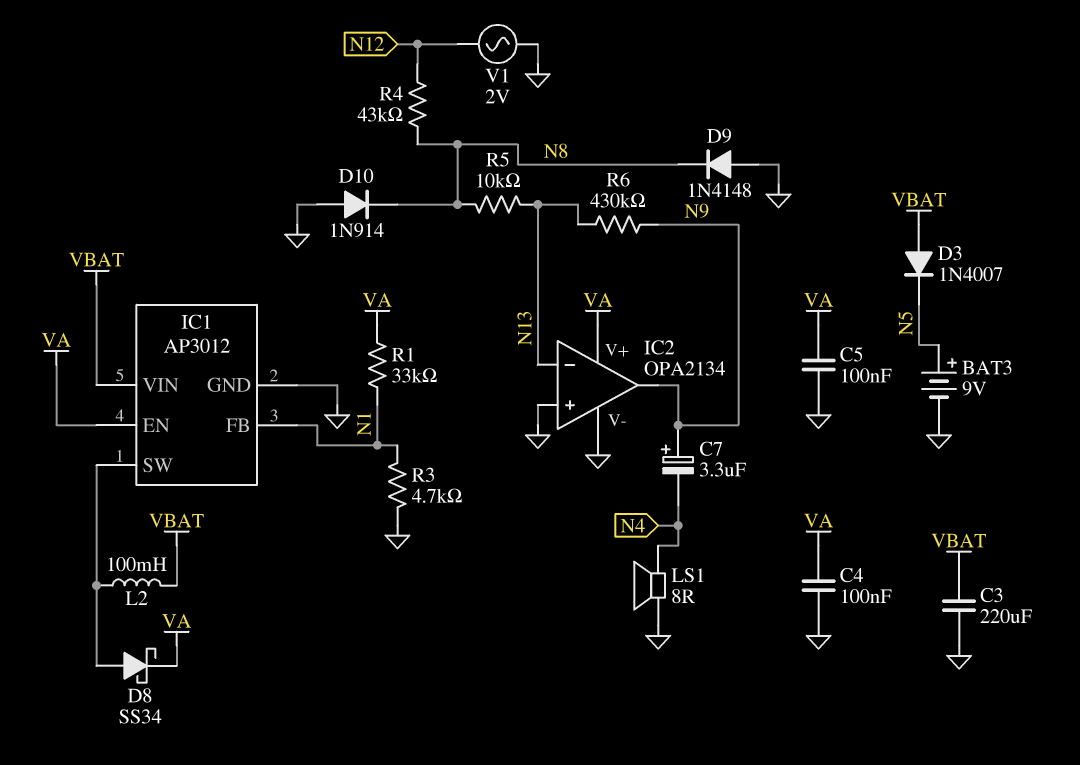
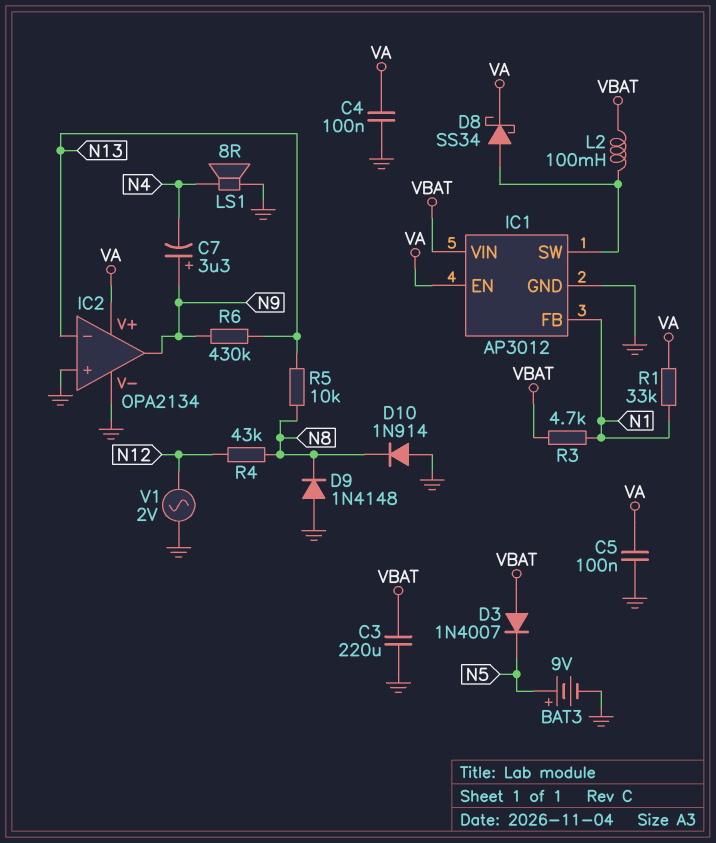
R3: 4.7k (GND, N1) -> 4.7k (N1, VBAT)

